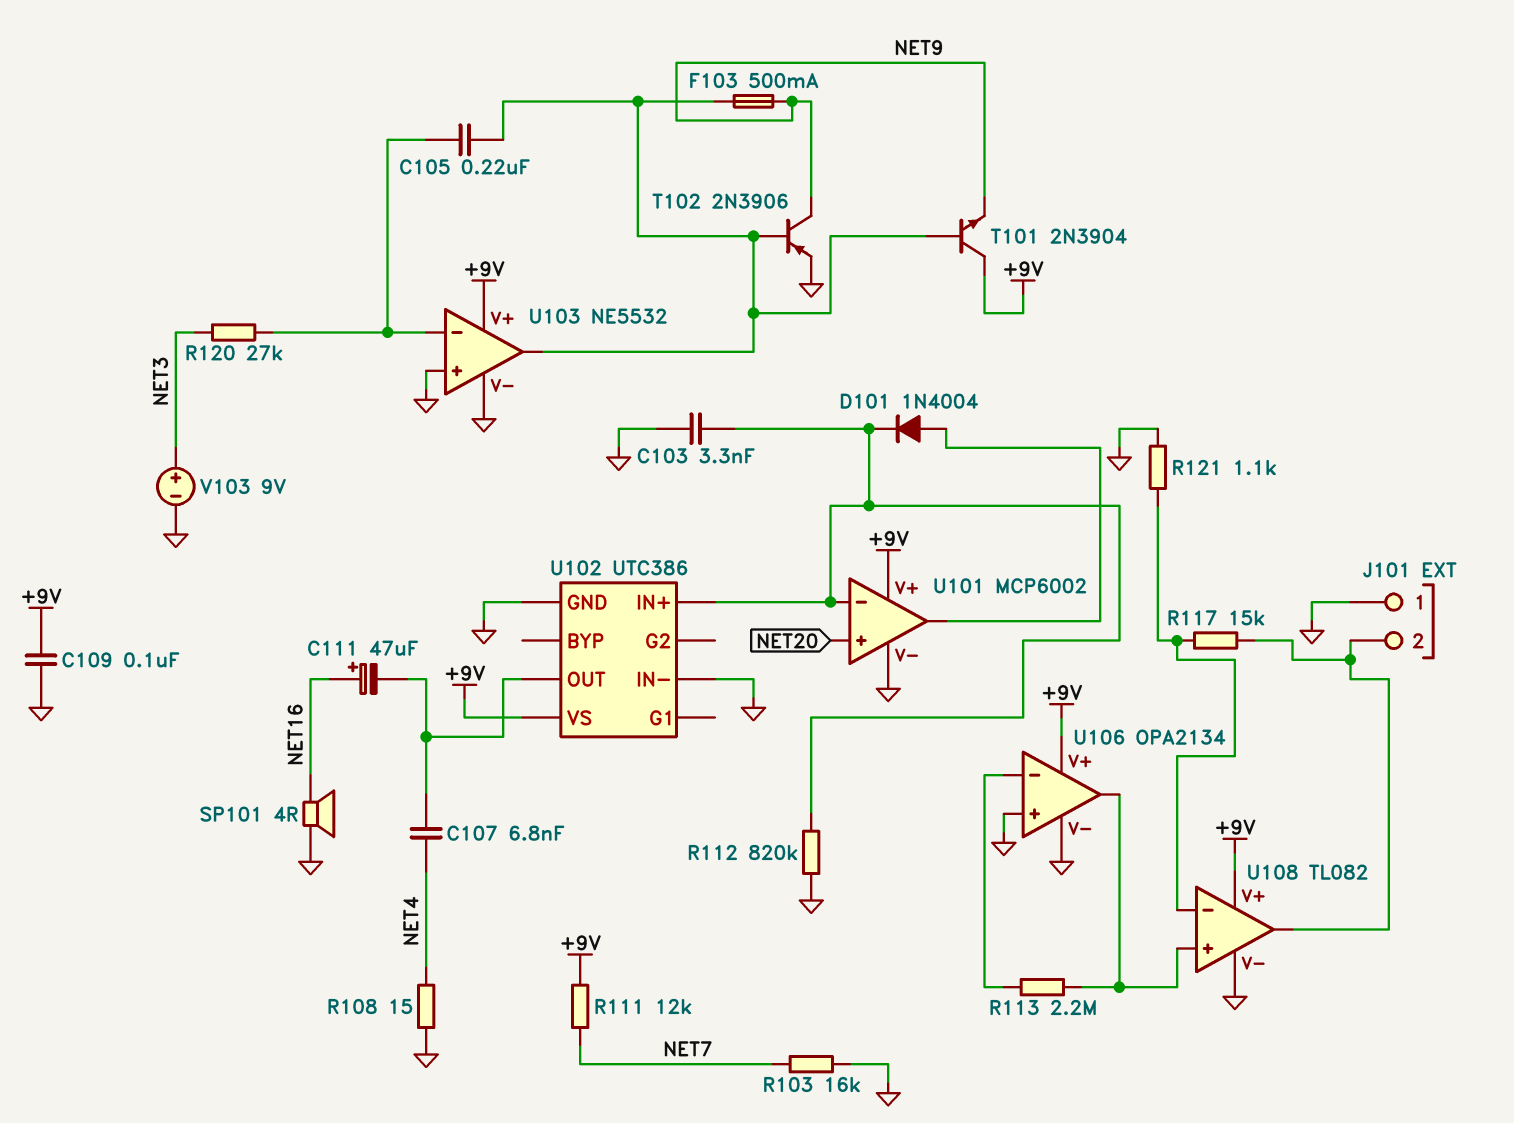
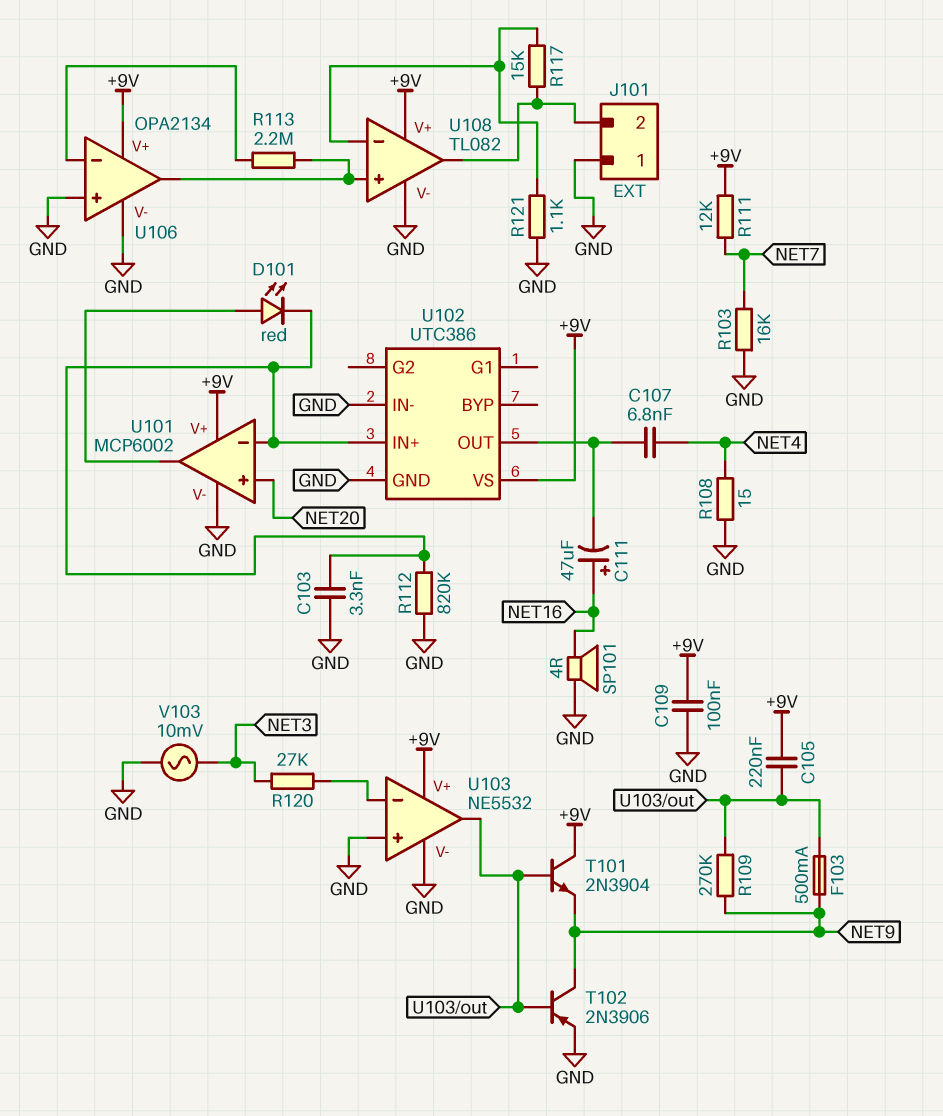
C105: 220nF (U103/in-, U103/out) -> 220nF (+9V, U103/out)
D101: diode 1N4004 (A U101/out, K U101/in-) -> LED red (A U101/out, K U101/in-)
R109: none -> 270k (NET9, U103/out)
V103: 9V (plus NET3, minus GND) -> AC 10mV (GND, NET3)

